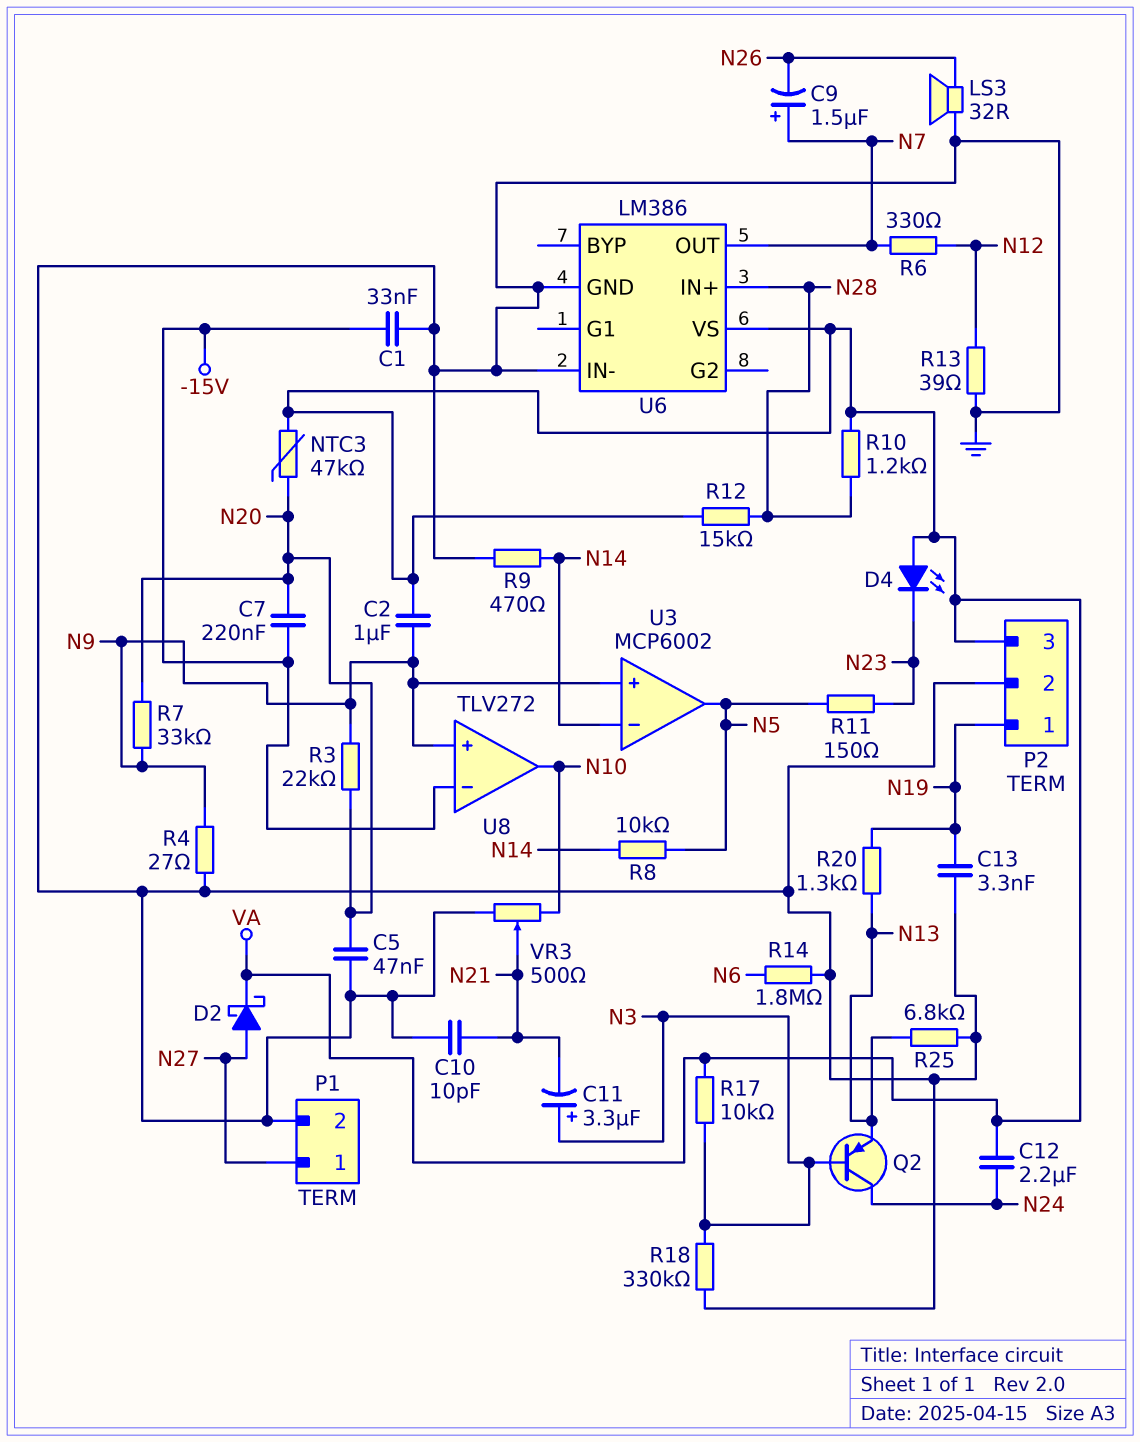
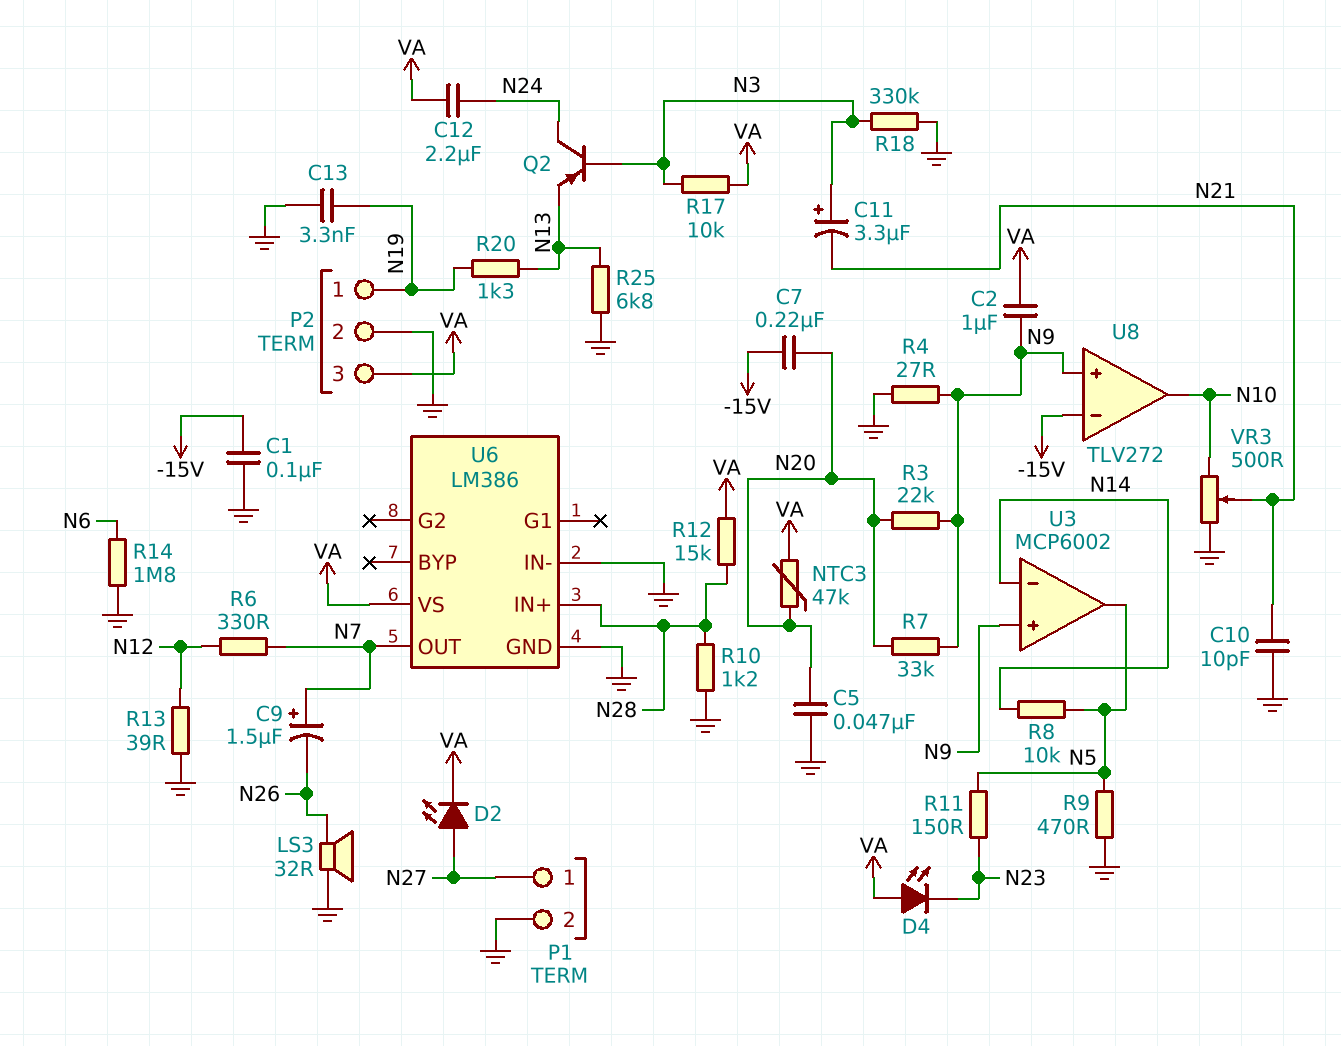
C1: 33nF (-15V, GND) -> 100nF (-15V, GND)
D2: schottky (A N27, K VA) -> LED (A N27, K VA)
R9: 470 (GND, N14) -> 470 (GND, N5)
R10: 1.2k (N28, VA) -> 1.2k (GND, N28)

